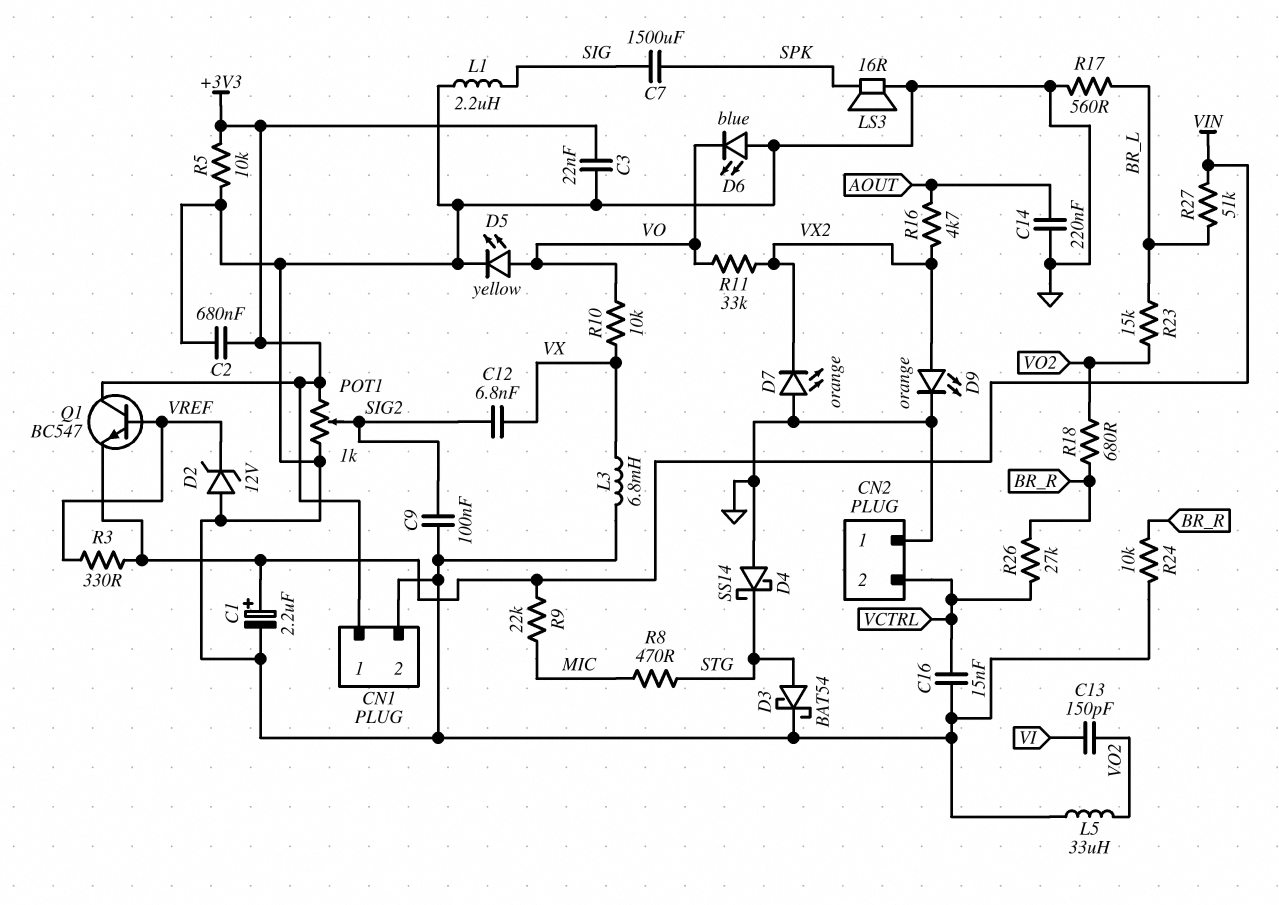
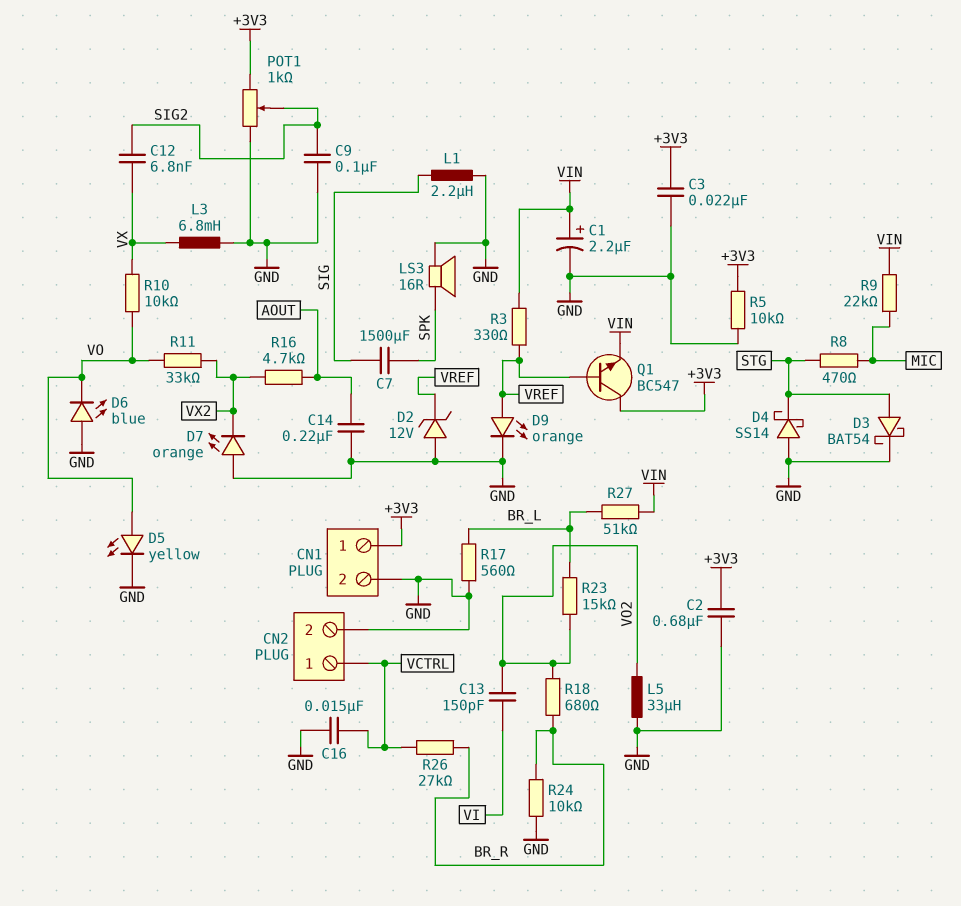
CN2 pin 1: GND -> VCTRL
CN2 pin 2: VCTRL -> GND
D9: LED orange (A VX2, K GND) -> LED orange (A VREF, K GND)

